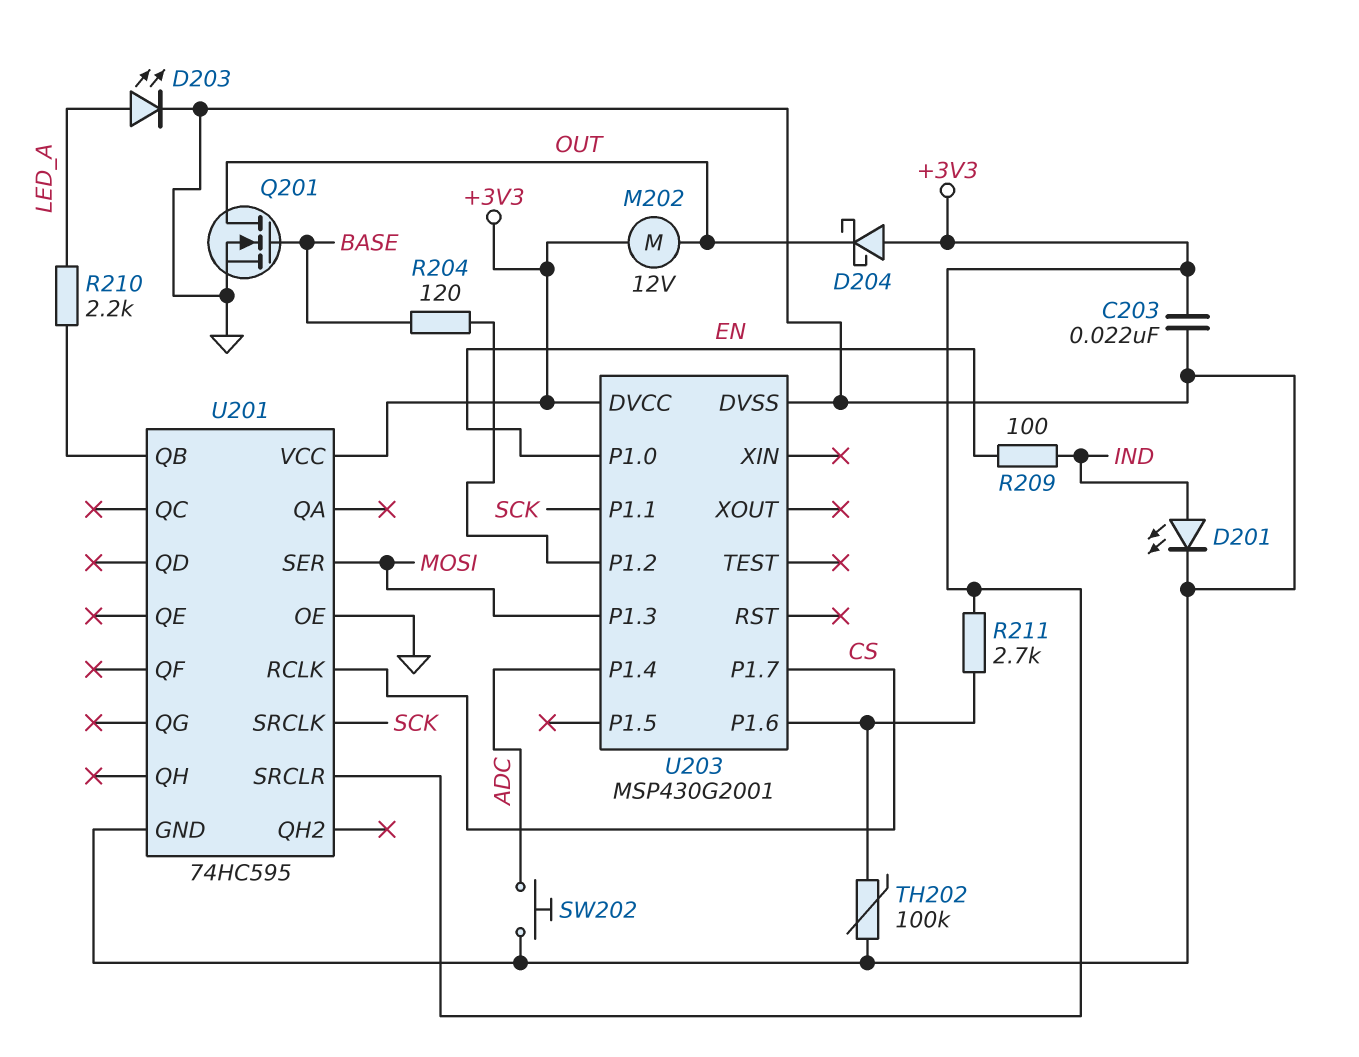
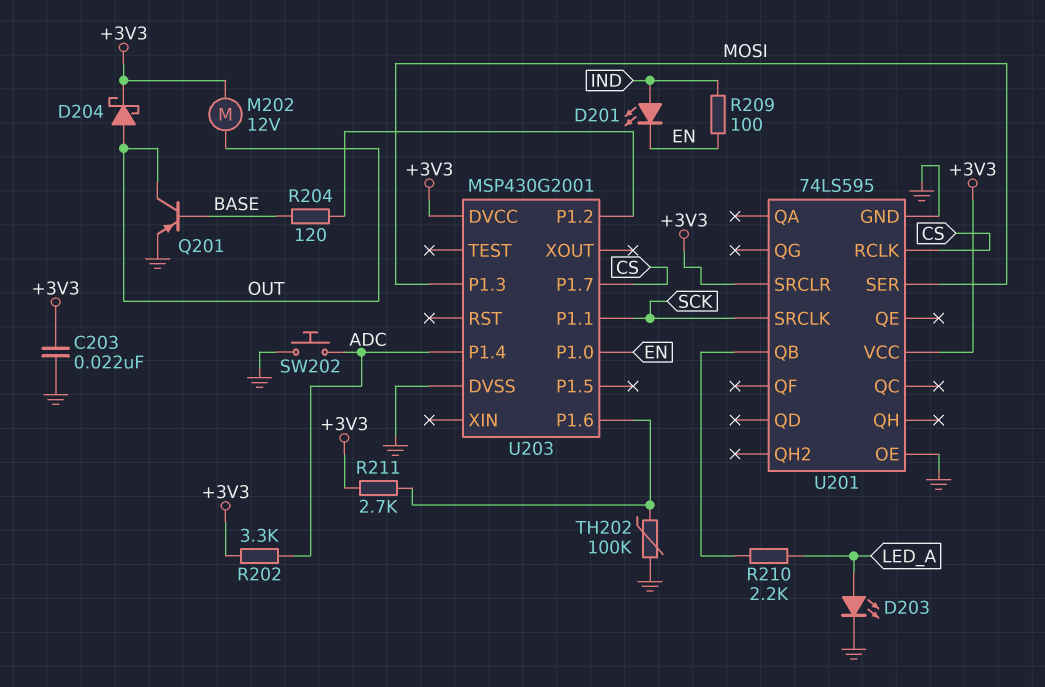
D201: LED (A IND, K GND) -> LED (A IND, K EN)
D204: schottky (A +3V3, K OUT) -> schottky (A OUT, K +3V3)
Q201: NMOS (G BASE, D OUT, S GND) -> PNP (B BASE, C OUT, E GND)
R202: none -> 3.3k (+3V3, ADC)
U201: 74HC595 -> 74LS595

